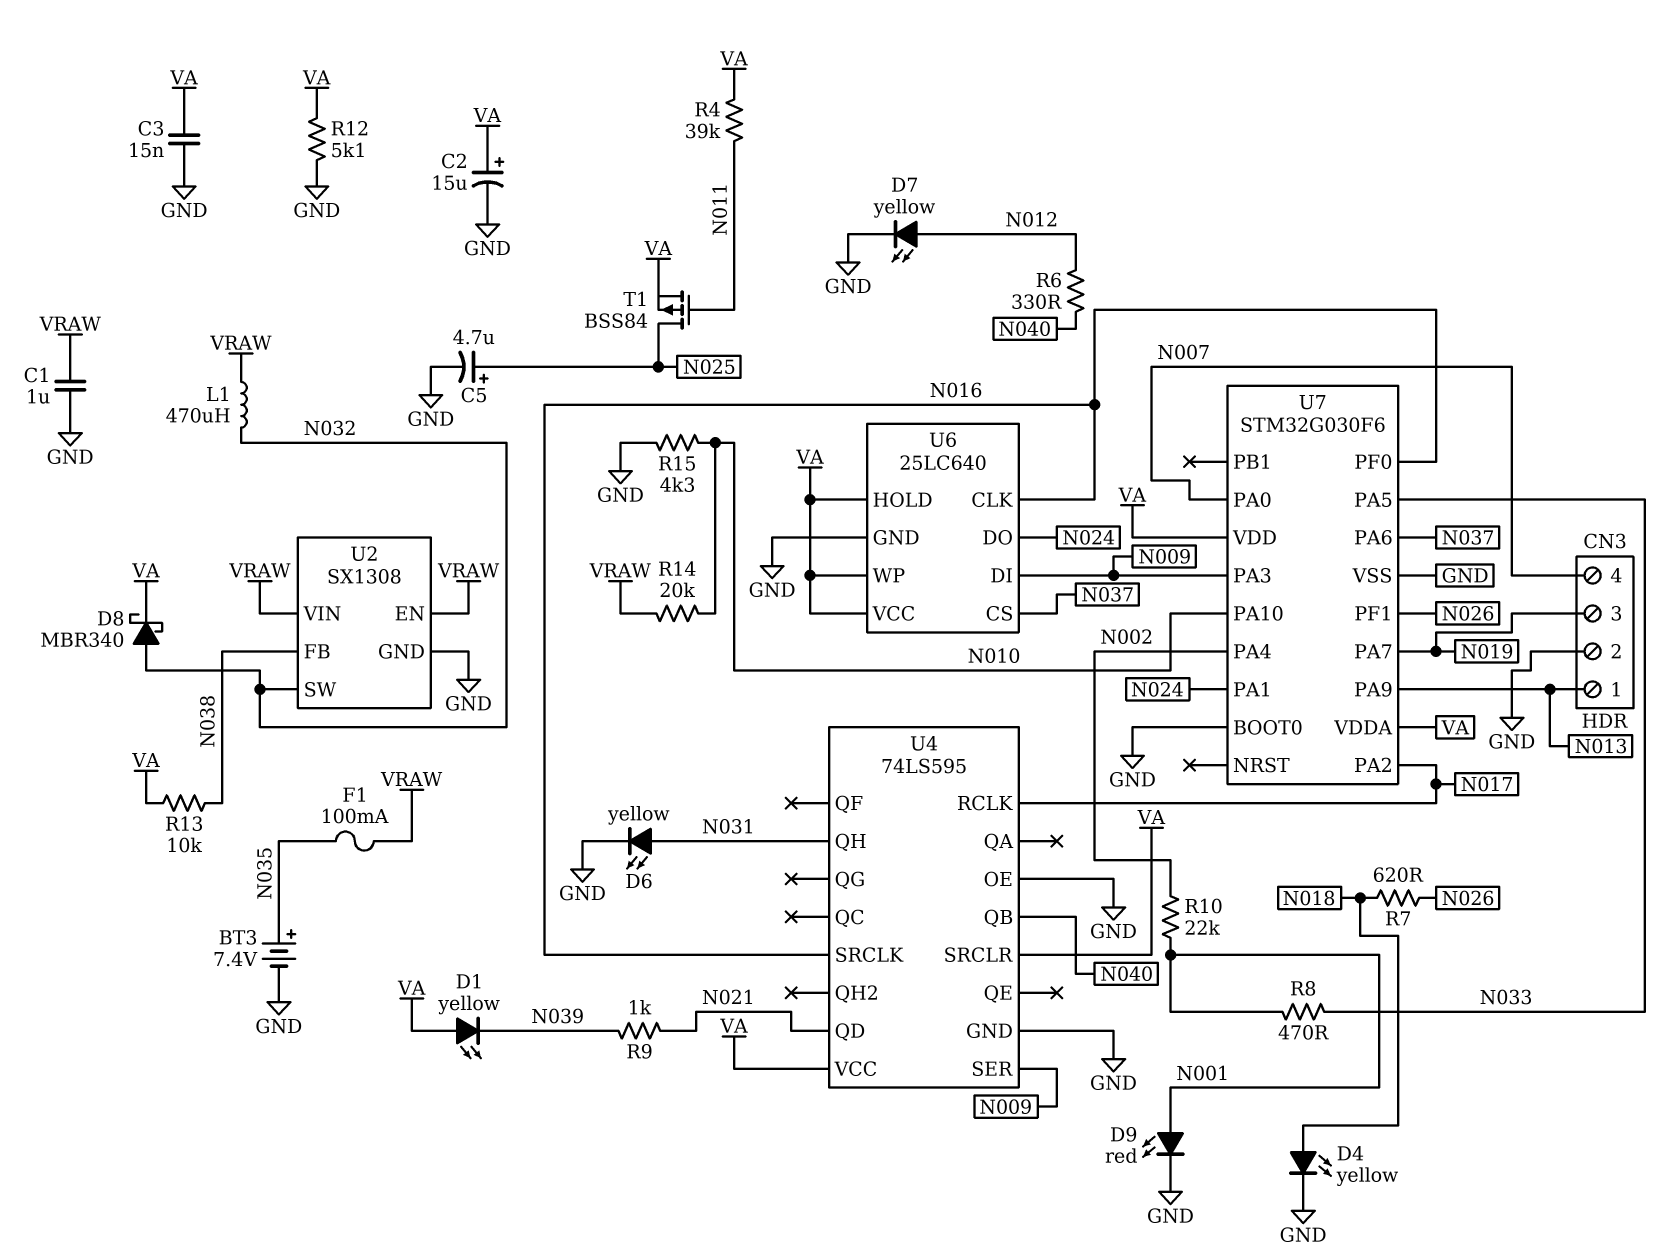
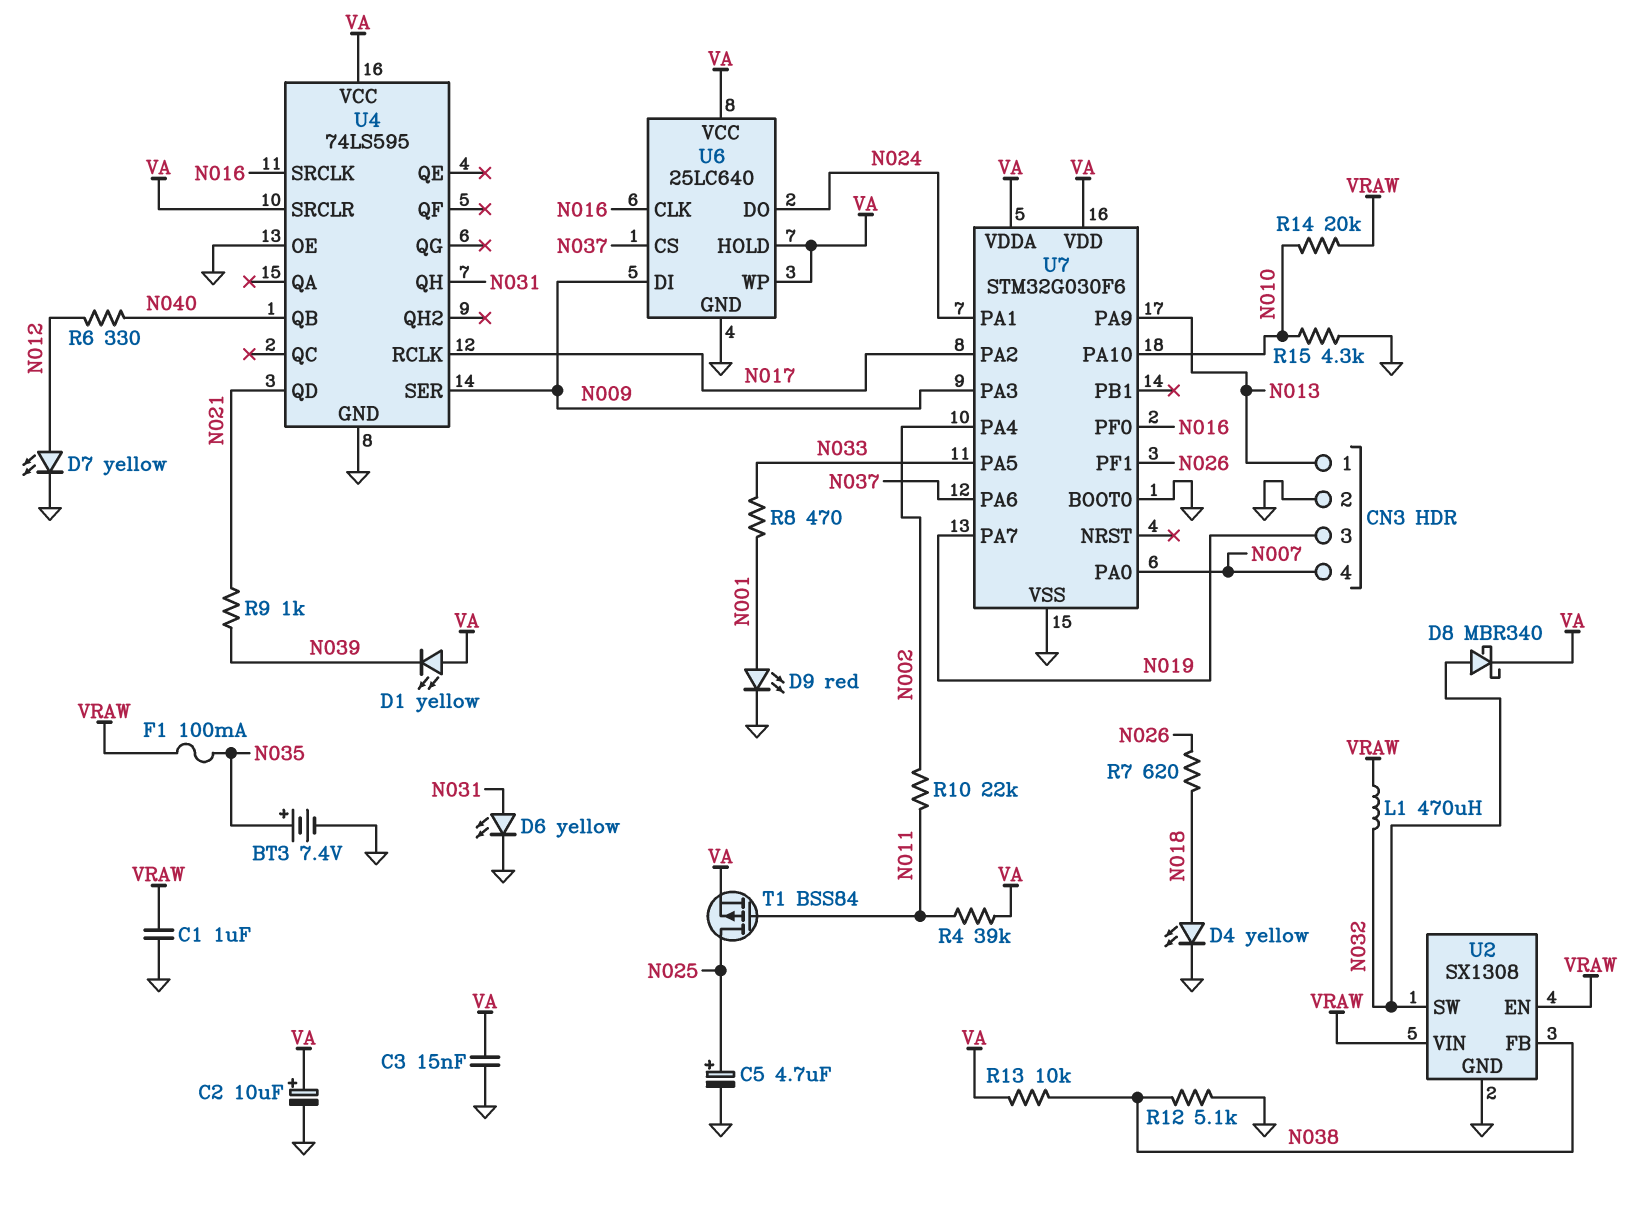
C2: 15uF (plus VA, minus GND) -> 10uF (plus VA, minus GND)
R10: 22k (N001, N002) -> 22k (N002, N011)
R12: 5.1k (GND, VA) -> 5.1k (GND, N038)

